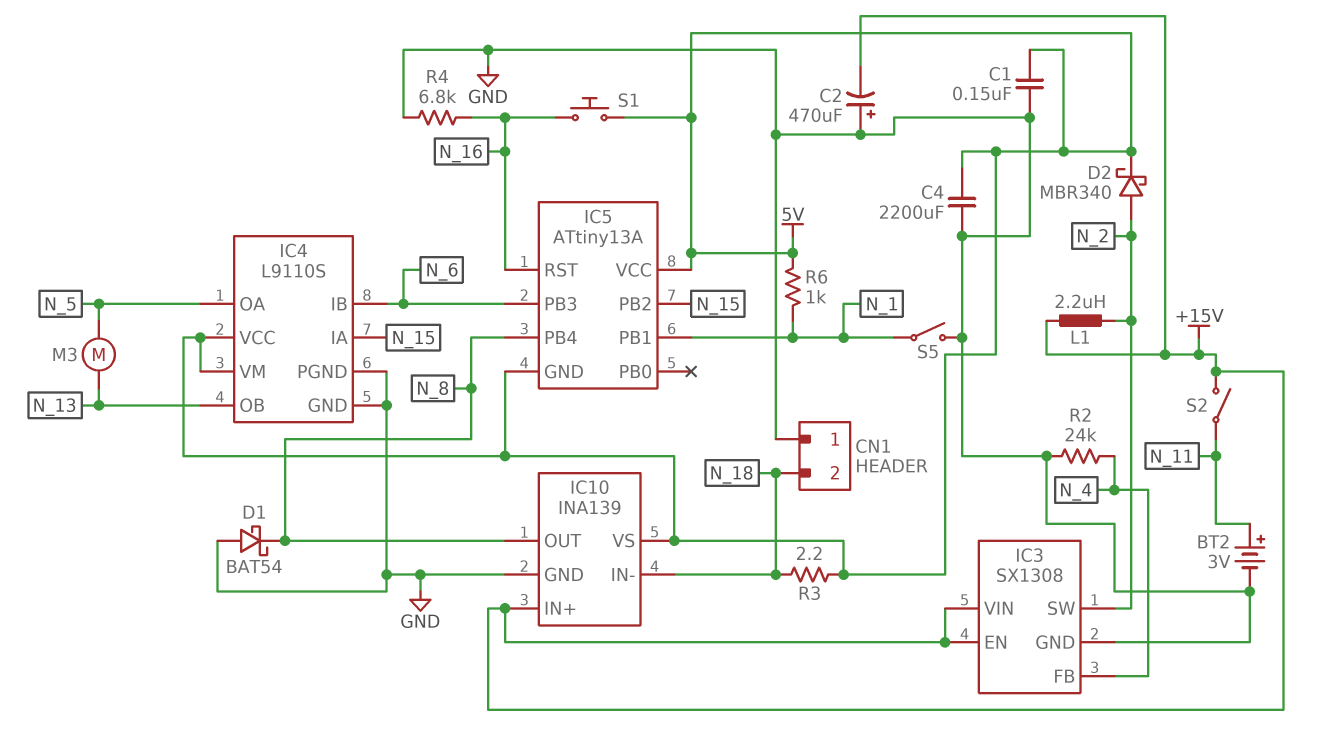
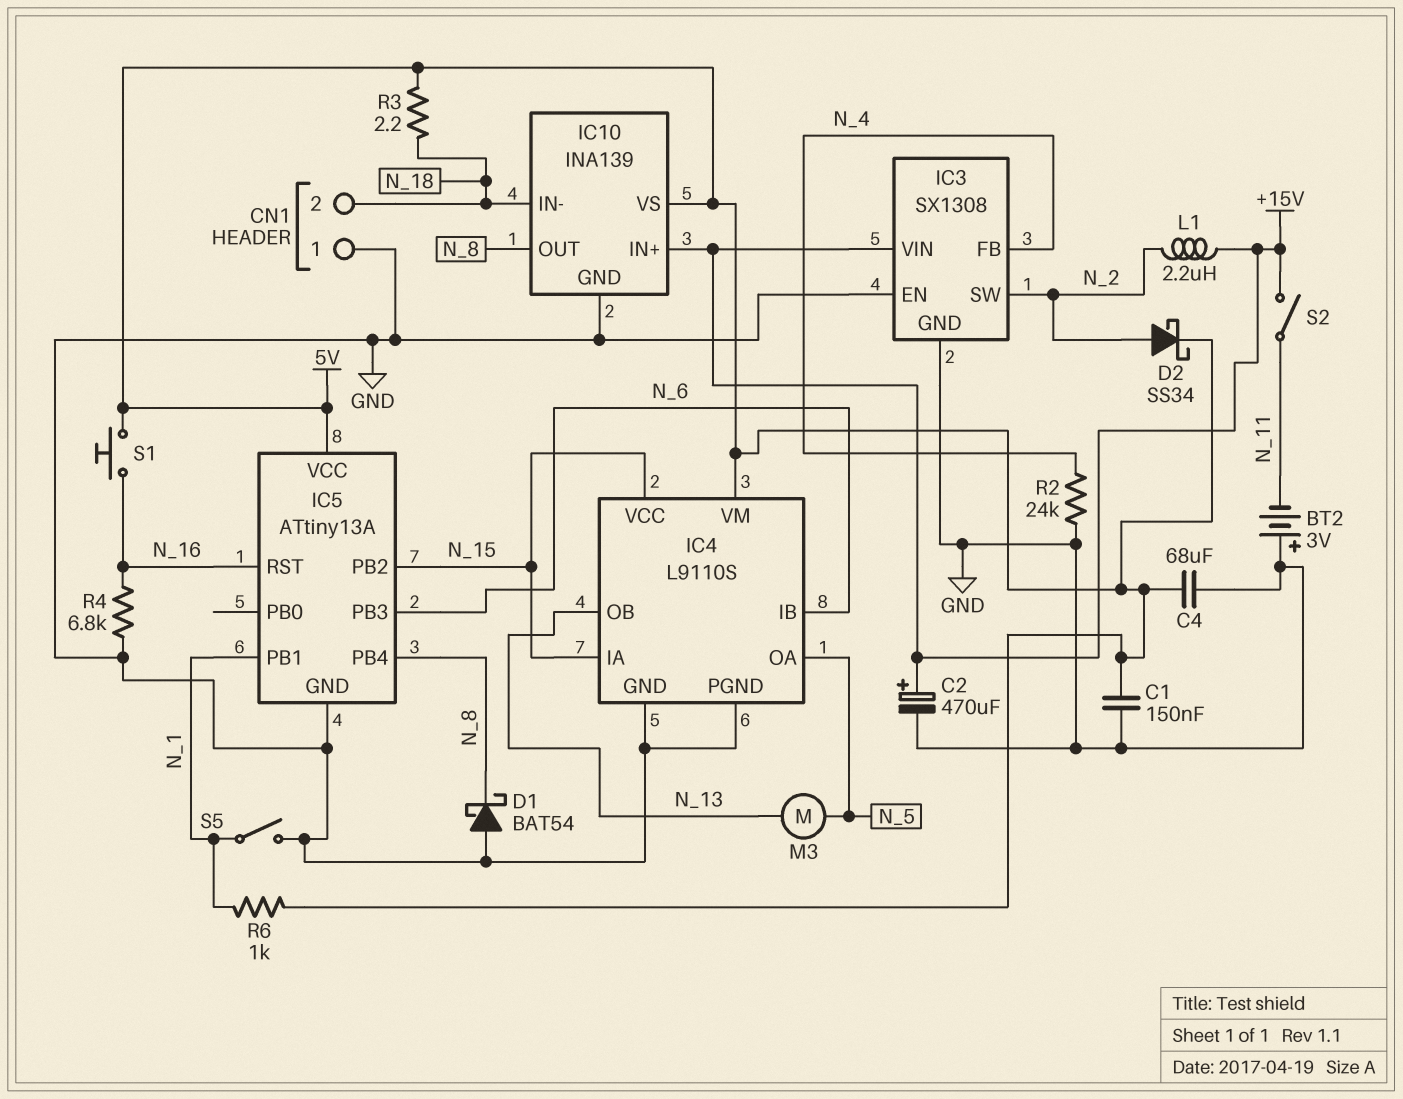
BT2: 3V (plus N_11, minus GND) -> 3V (plus GND, minus N_11)
C2: 470uF (plus GND, minus +15V) -> 470uF (plus +15V, minus GND)
C4: 2200uF (5V, GND) -> 68uF (5V, GND)
D2: schottky MBR340 (A N_2, K 5V) -> schottky SS34 (A N_2, K 5V)
IC3 pin EN: +15V -> GND
IC4 pin VCC: 5V -> N_15
IC5 pin GND: 5V -> GND

